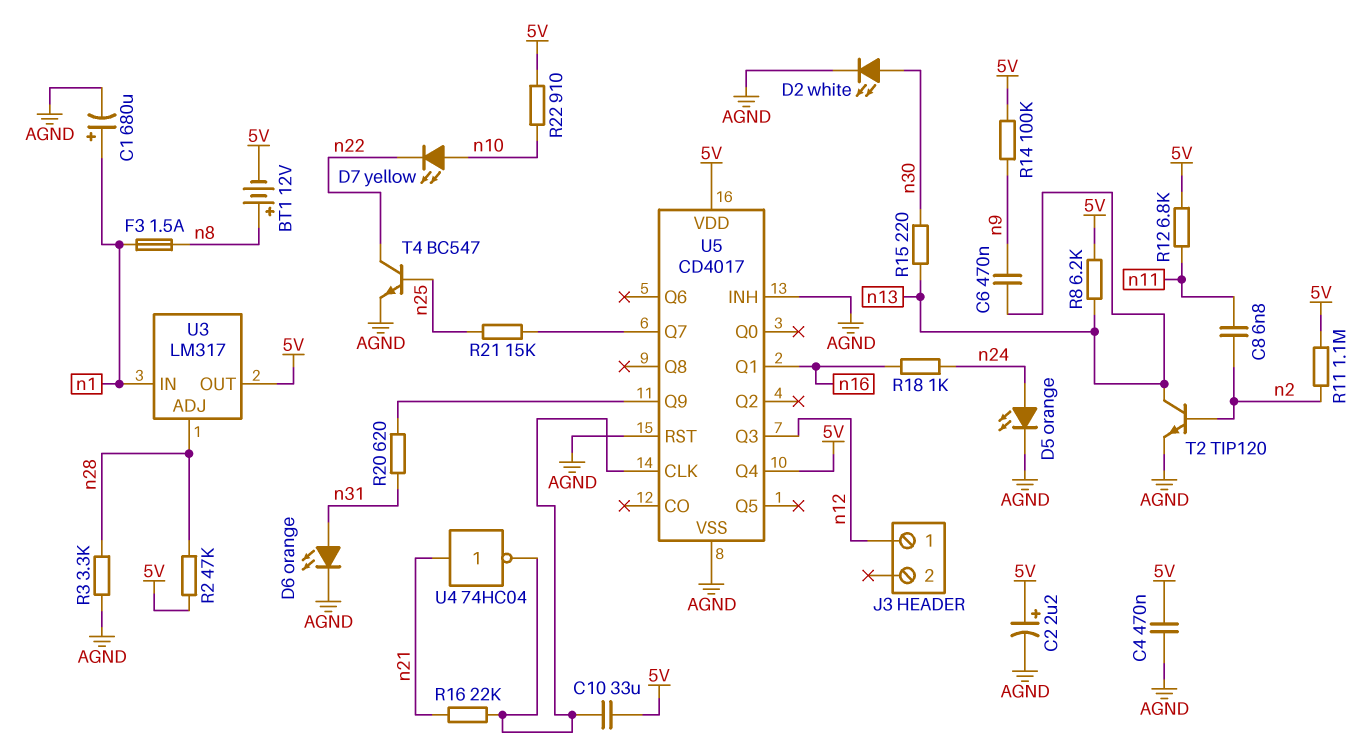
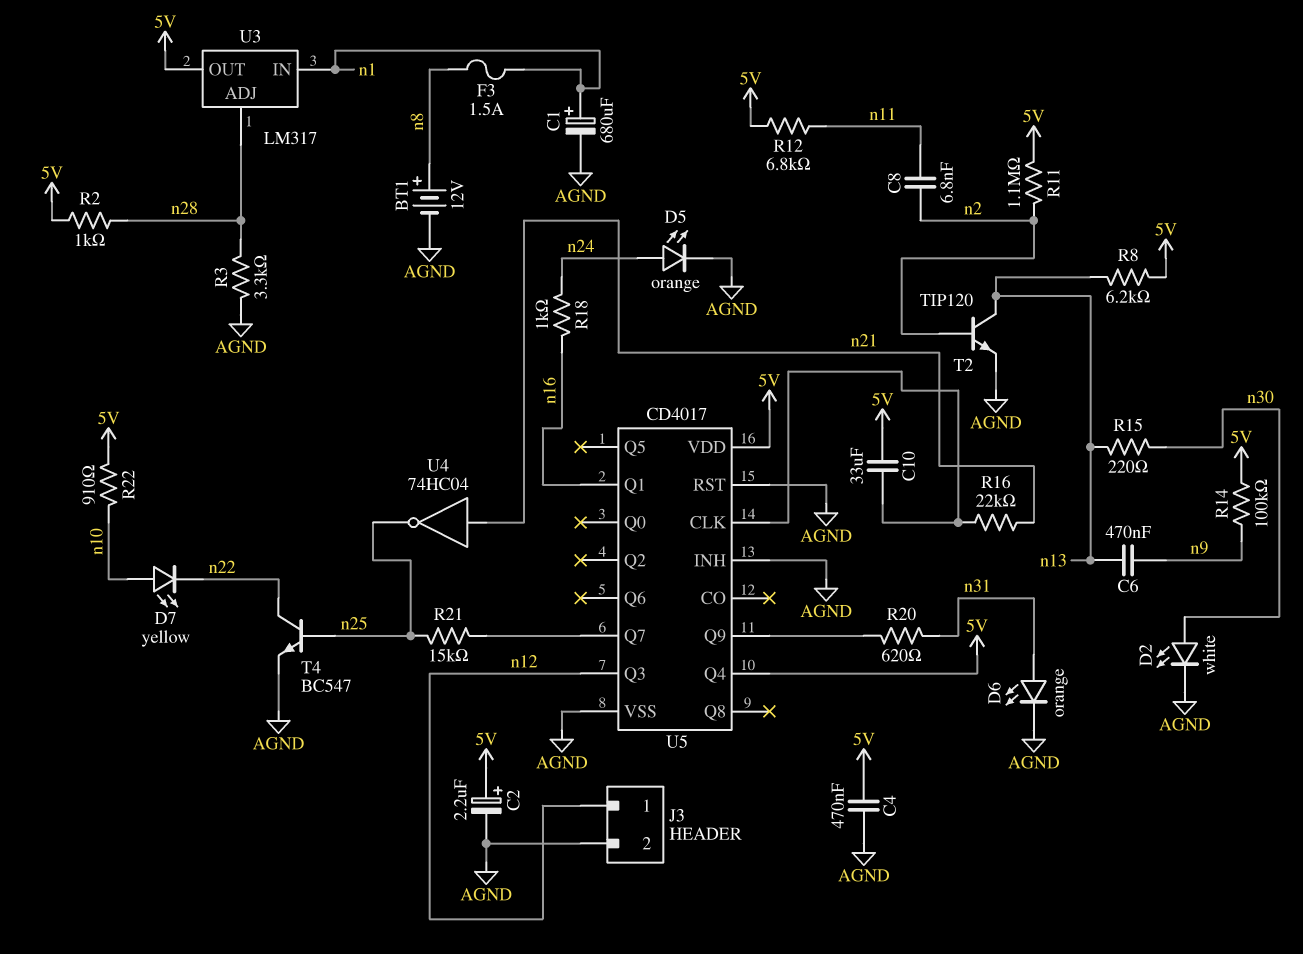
BT1: 12V (plus n8, minus 5V) -> 12V (plus n8, minus AGND)
J3 pin 2: none -> AGND
R2: 47k (5V, n28) -> 1k (5V, n28)
U4: NOT 74HC04 (in n21, out U5/CLK) -> NOT 74HC04 (in n21, out n25)

